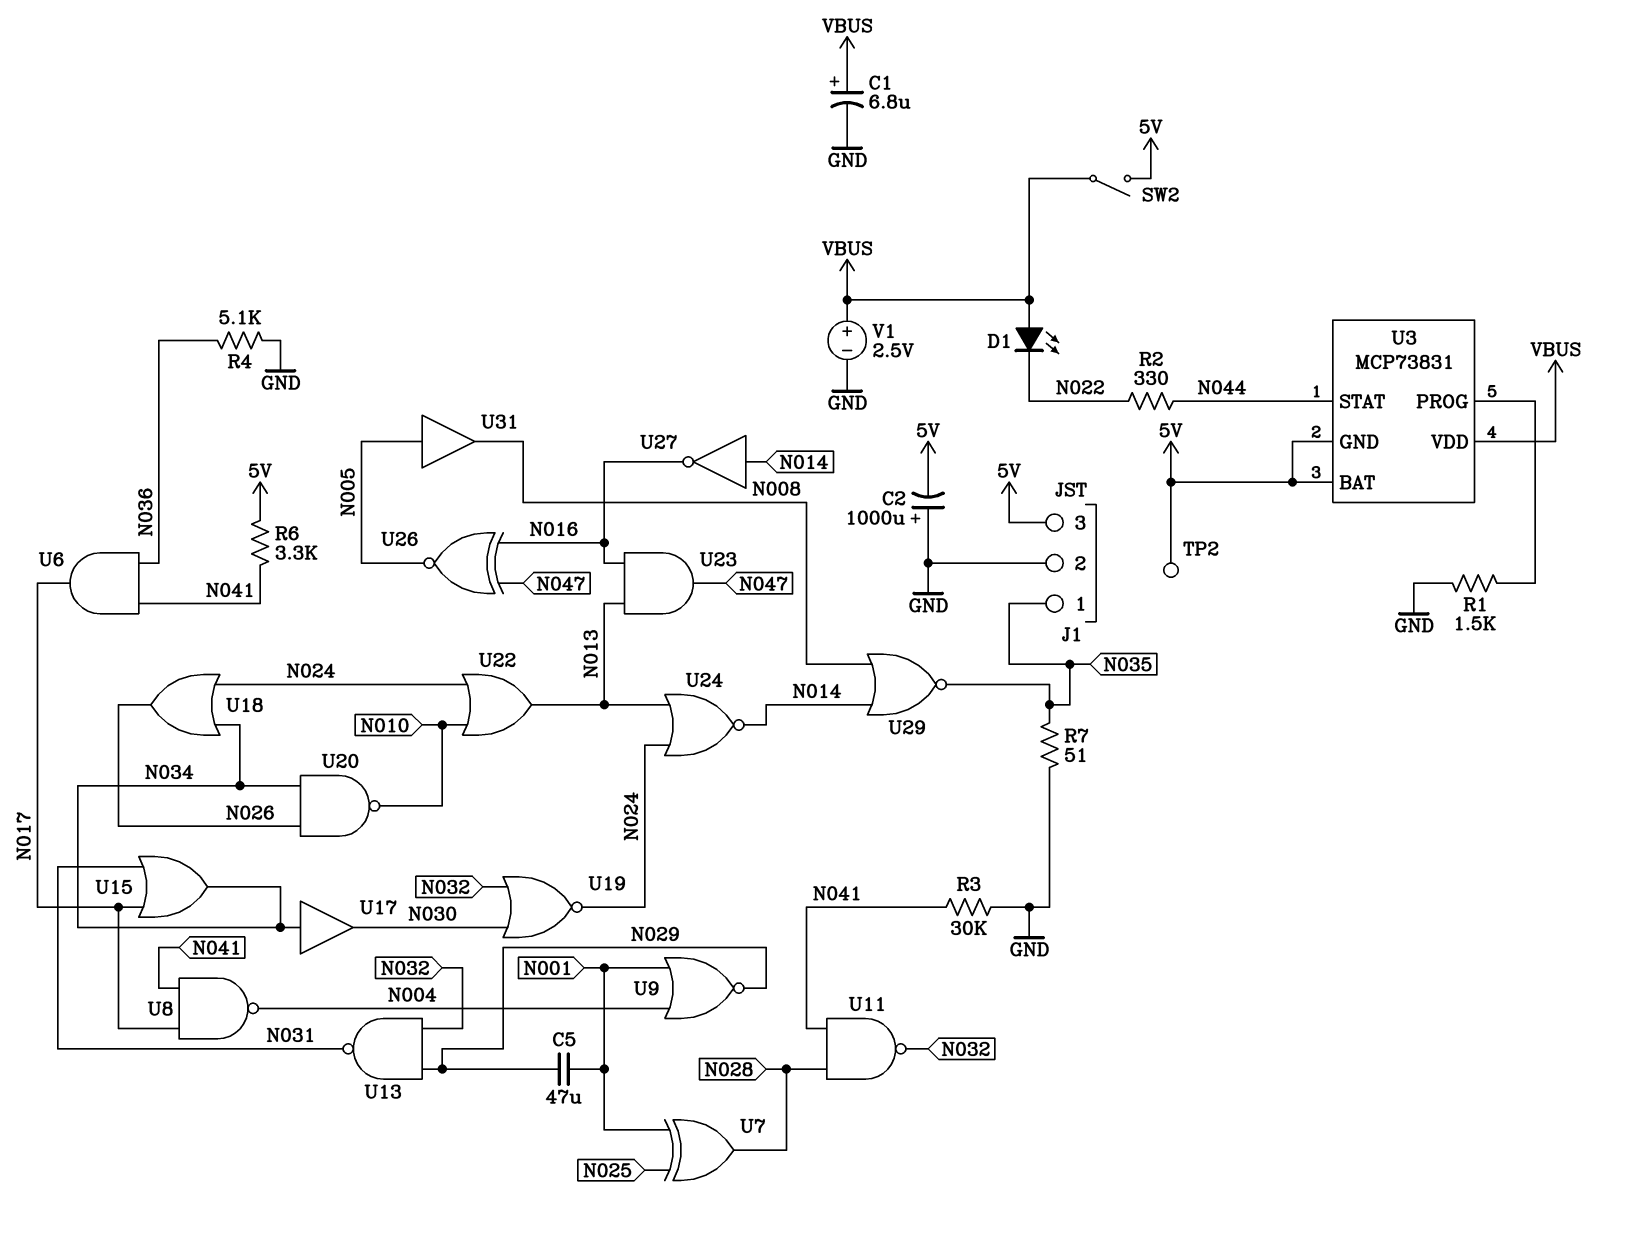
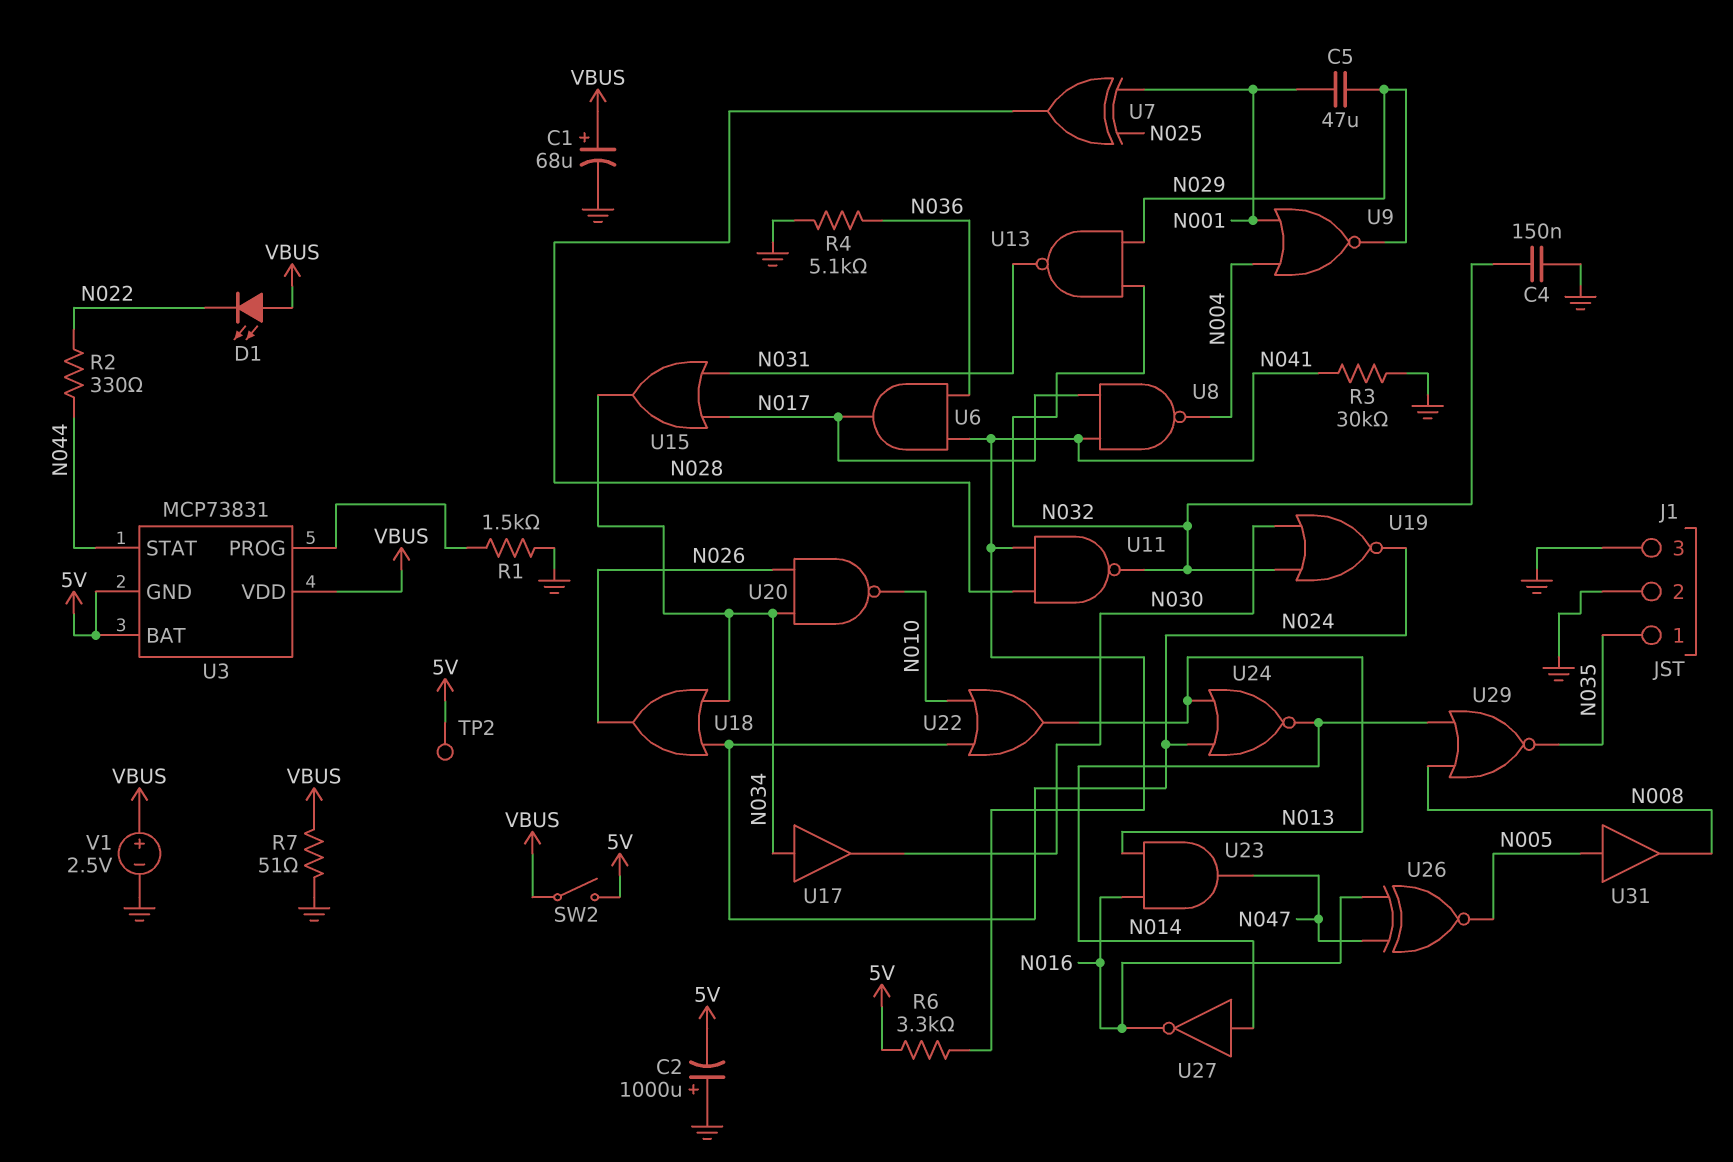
C1: 6.8uF (plus VBUS, minus GND) -> 68uF (plus VBUS, minus GND)
C4: none -> 150nF (GND, N032)
J1 pin 3: 5V -> GND
R7: 51 (GND, N035) -> 51 (GND, VBUS)

